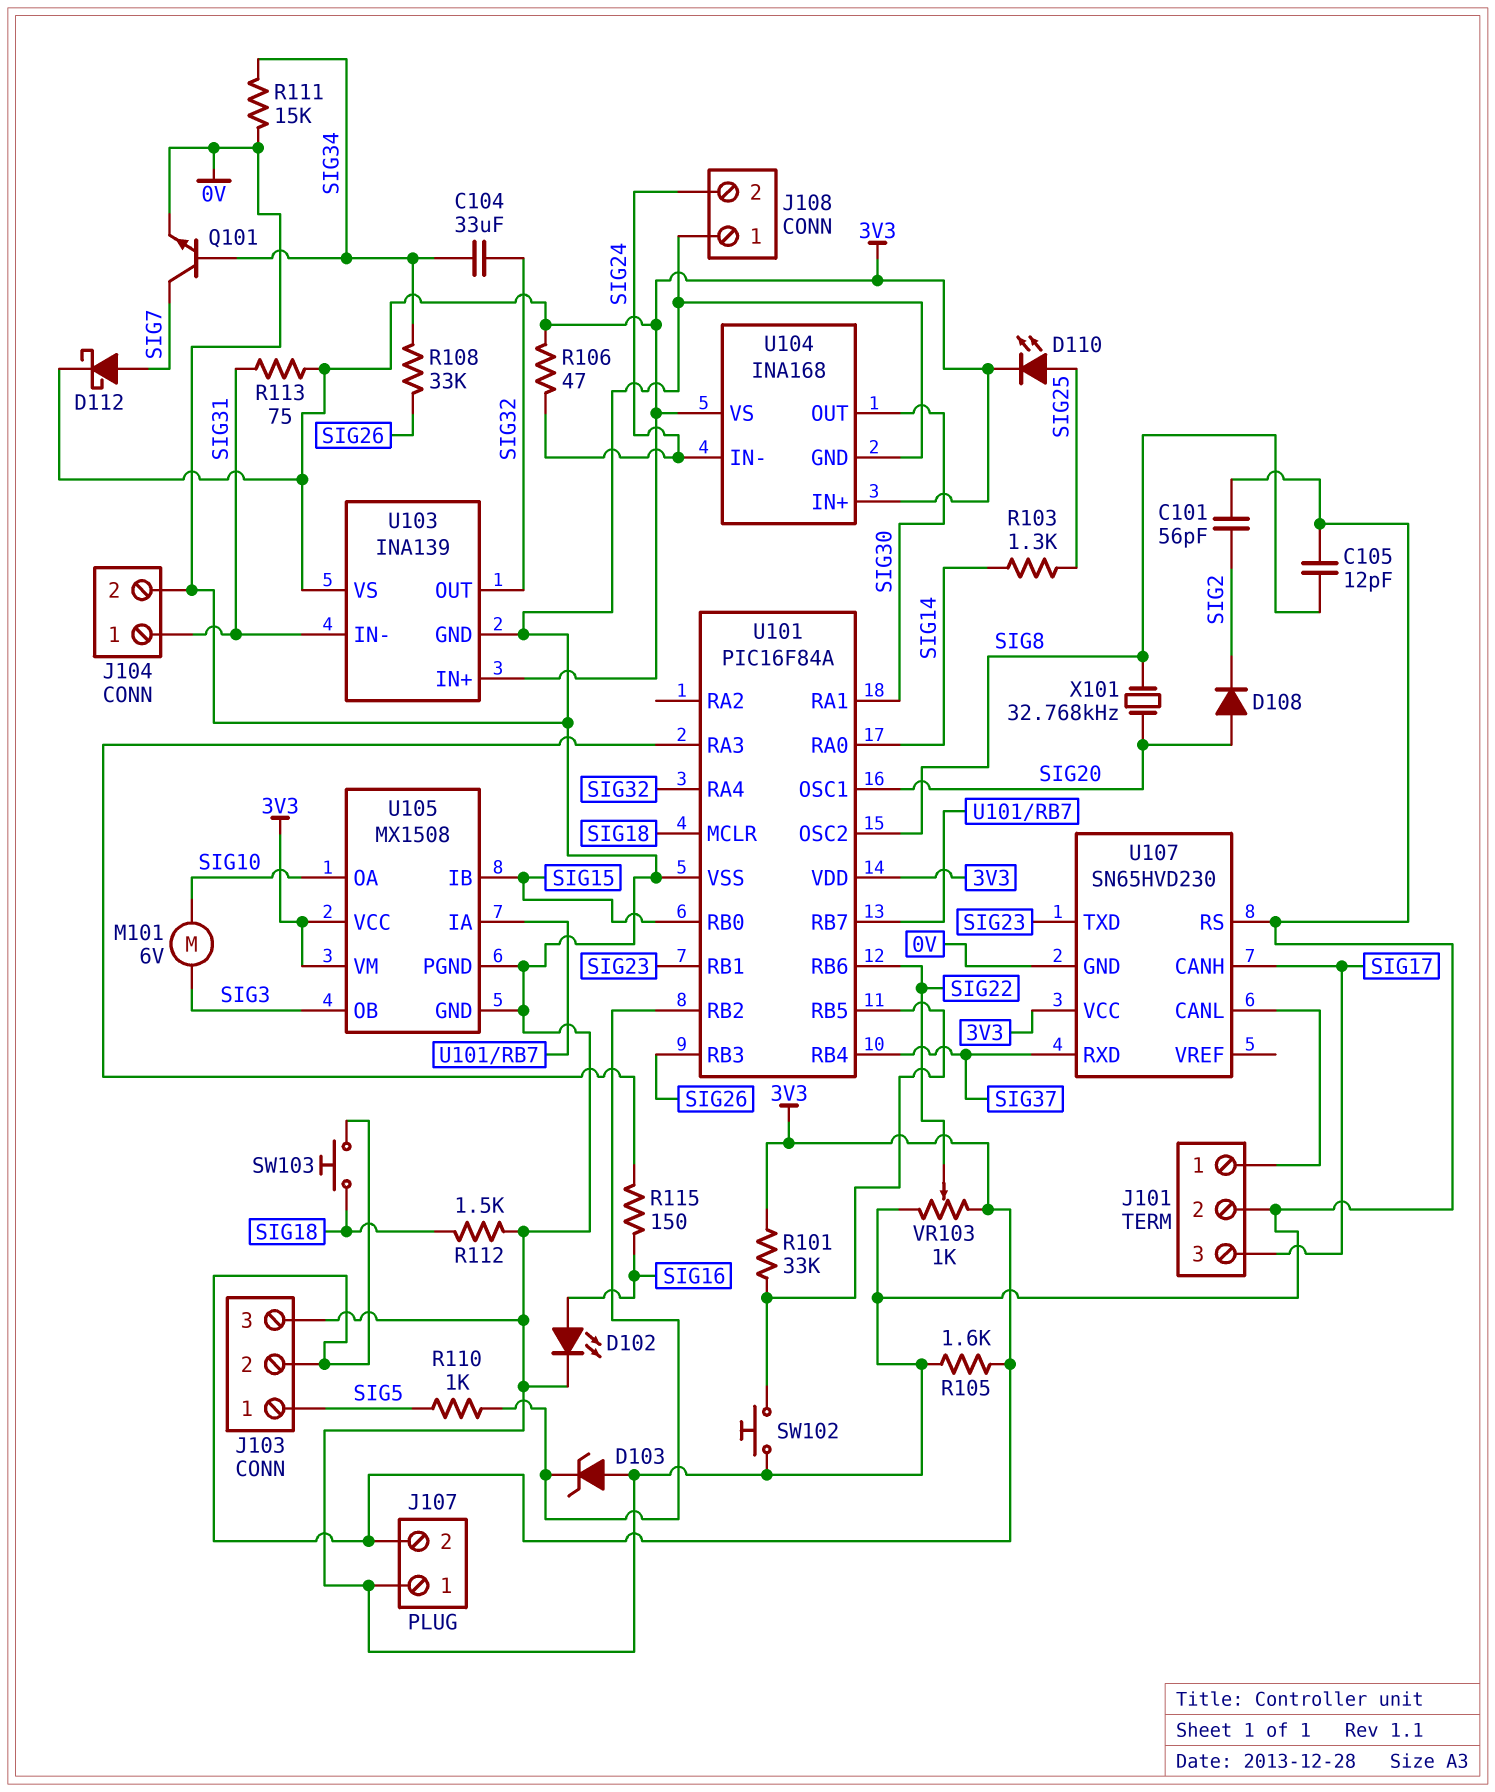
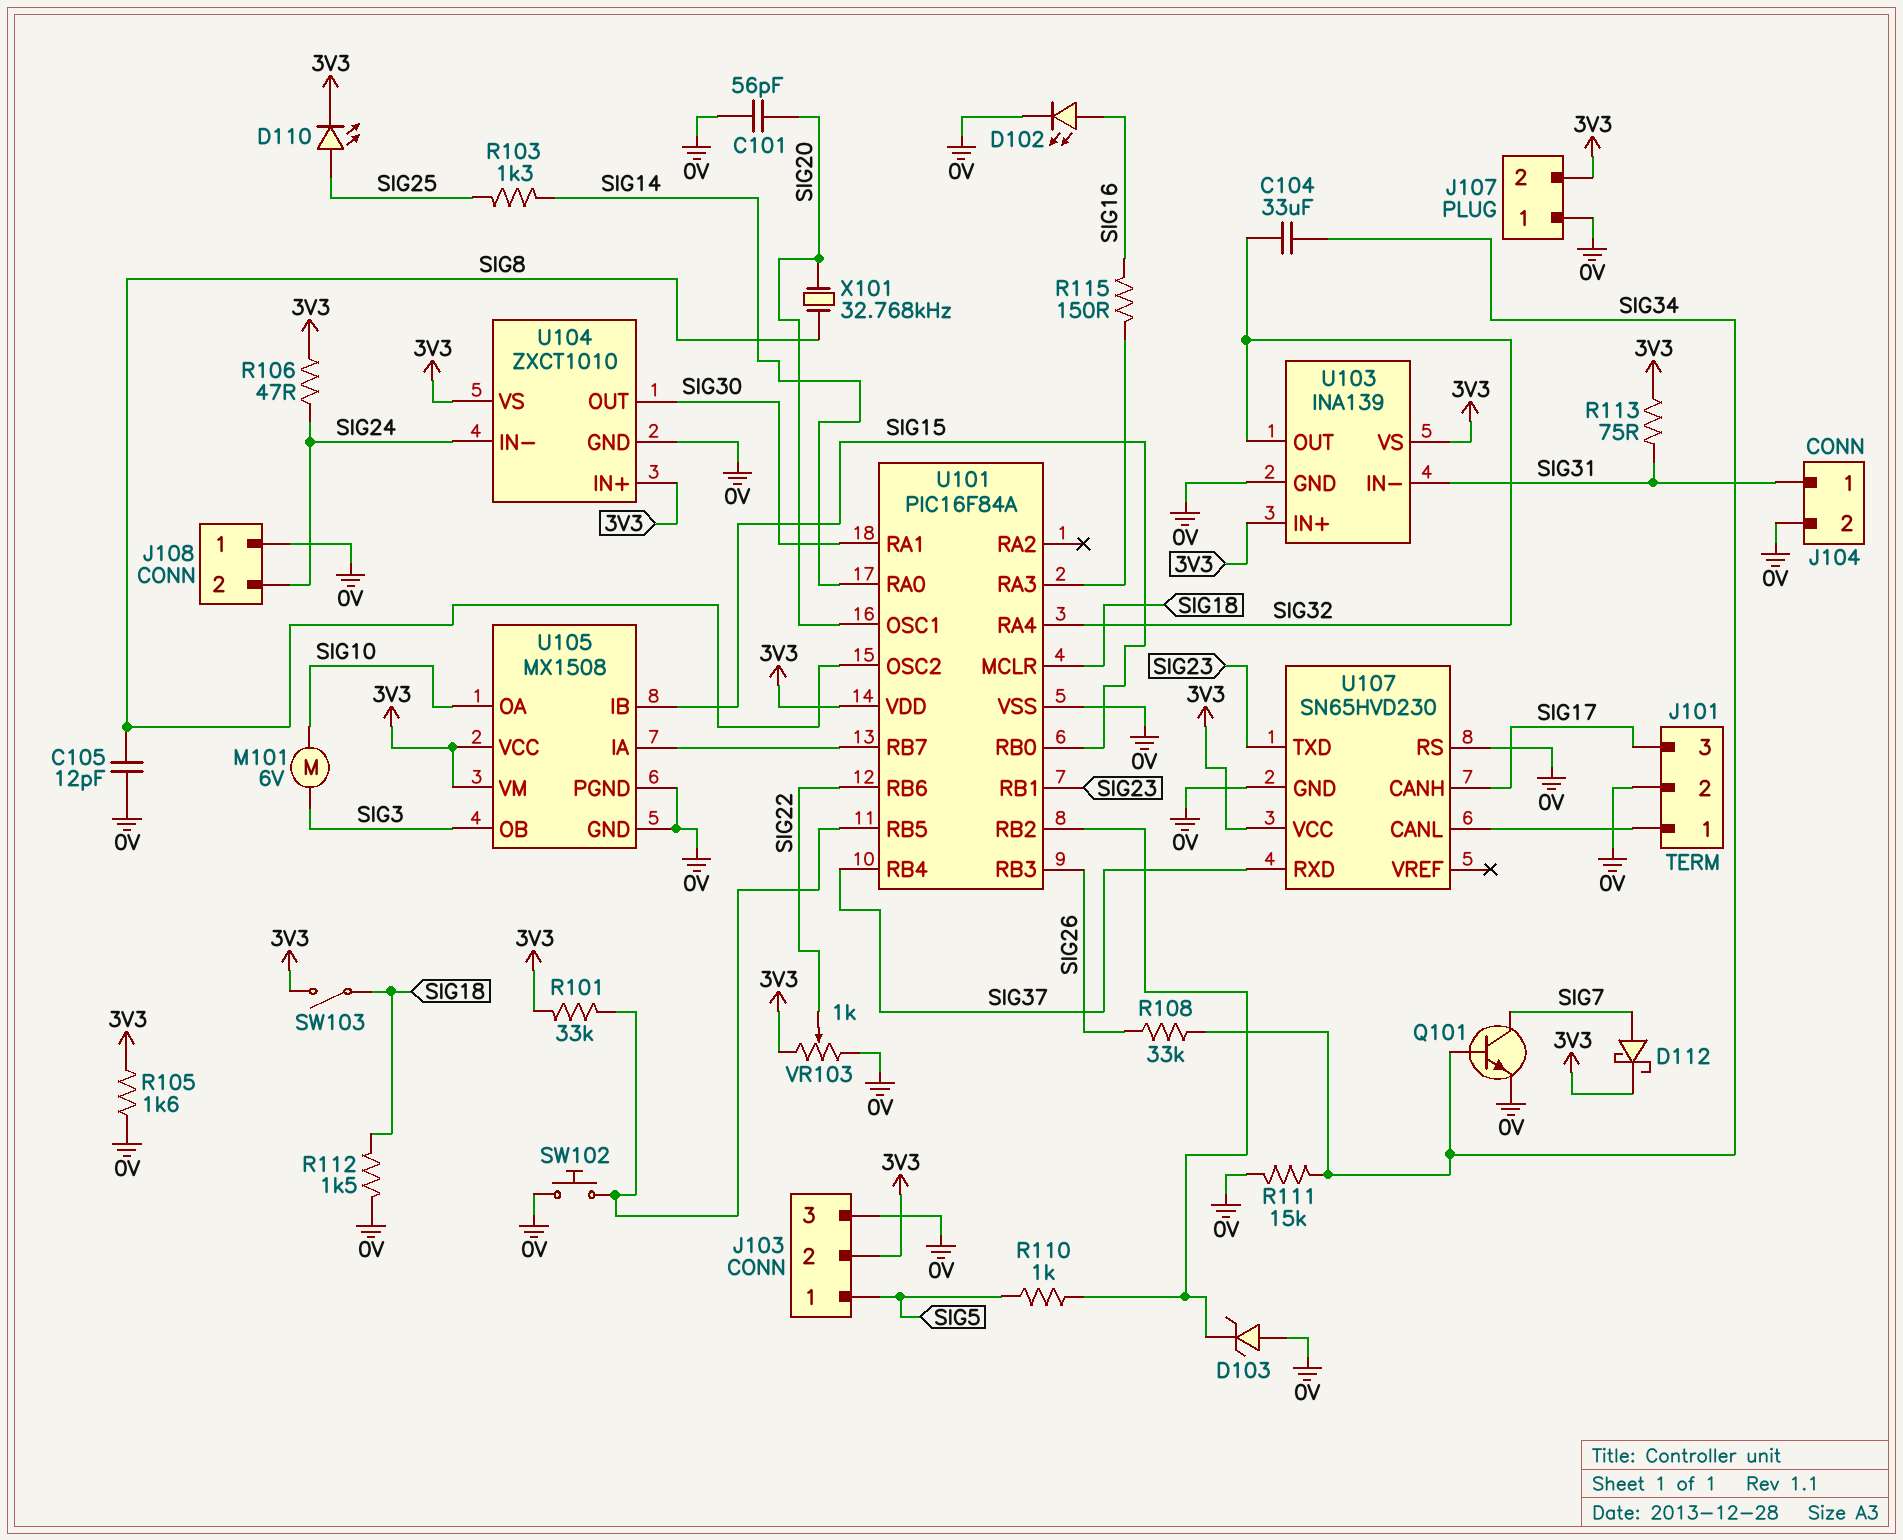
C101: 56pF (0V, SIG2) -> 56pF (0V, SIG20)
D108: diode (A SIG20, K SIG2) -> none
SW103: button (3V3, SIG18) -> switch (3V3, SIG18)
U104: INA168 -> ZXCT1010

